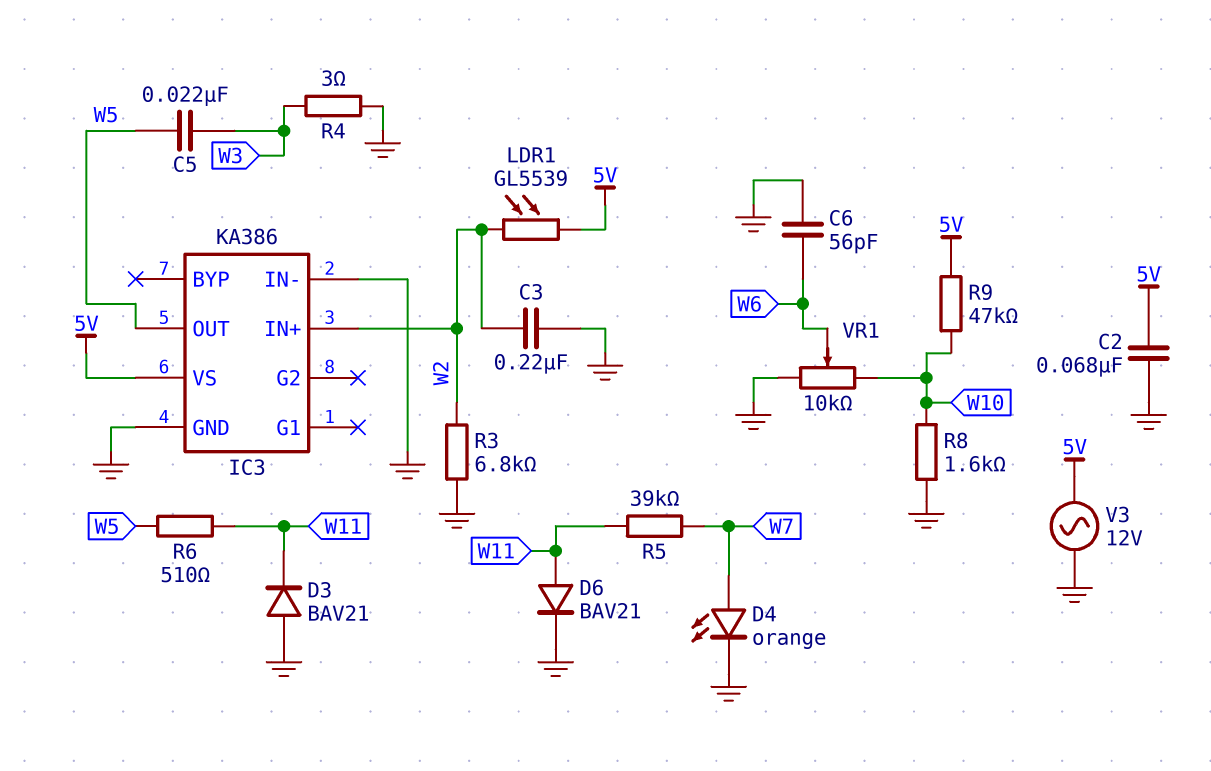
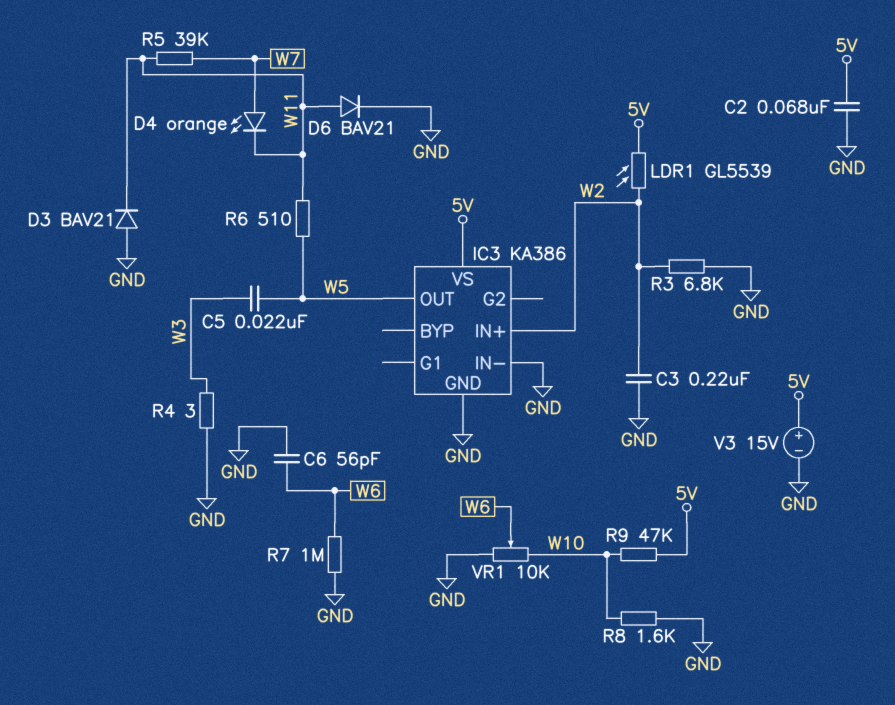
D4: LED orange (A W7, K GND) -> LED orange (A W7, K W11)
R7: none -> 1M (GND, W6)
V3: AC 12V (5V, GND) -> 15V (plus 5V, minus GND)

